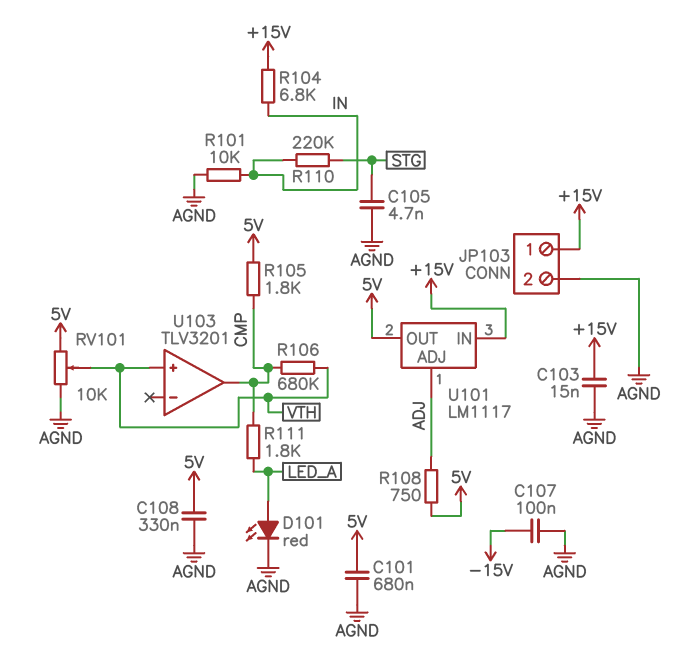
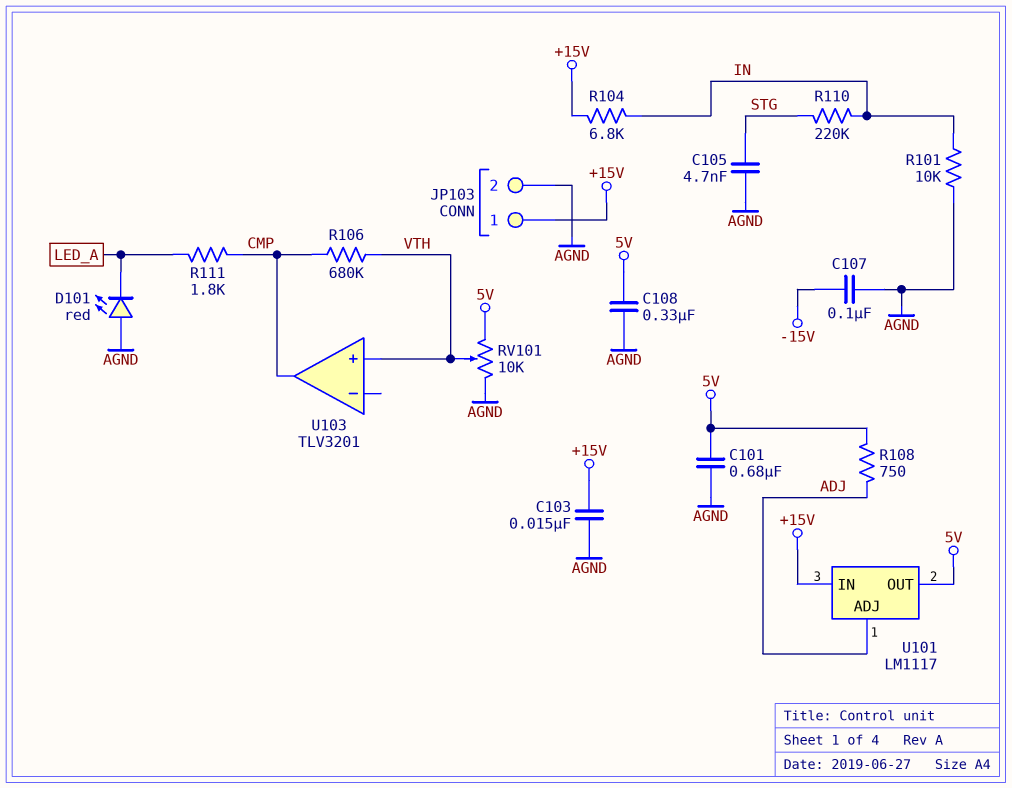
D101: LED red (A LED_A, K AGND) -> LED red (A AGND, K LED_A)
R105: 1.8k (5V, CMP) -> none

